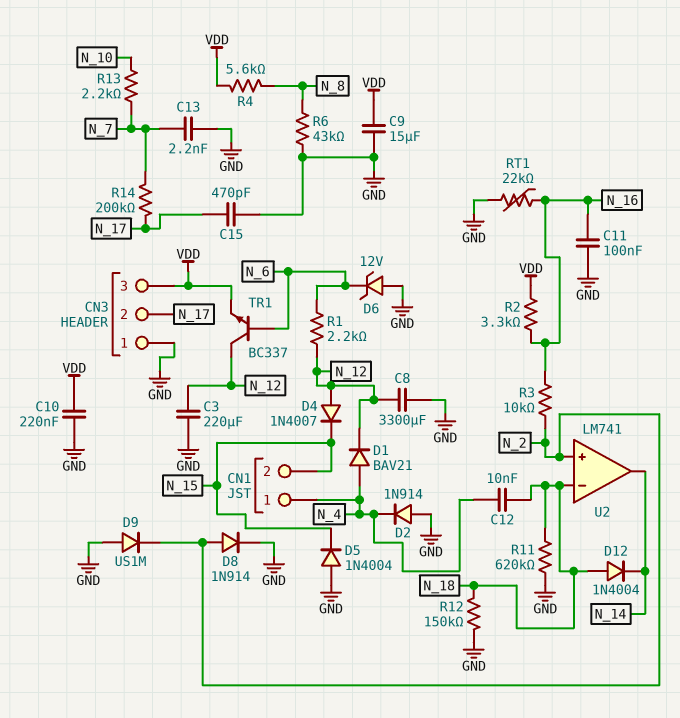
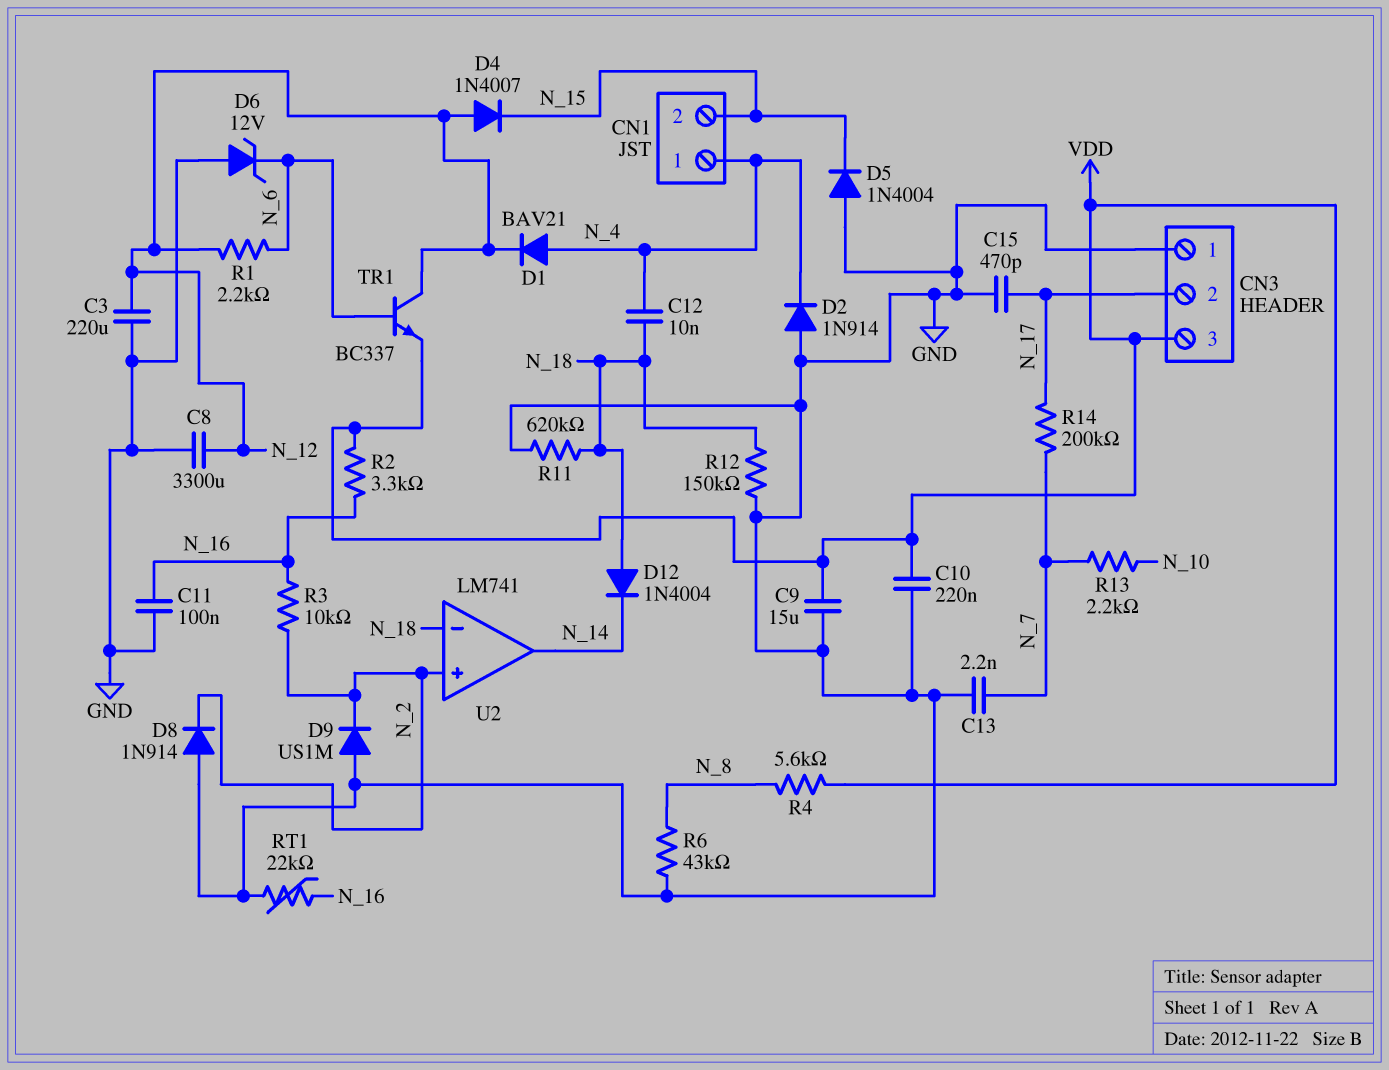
D8: diode 1N914 (A N_2, K GND) -> diode 1N914 (A GND, K N_2)

